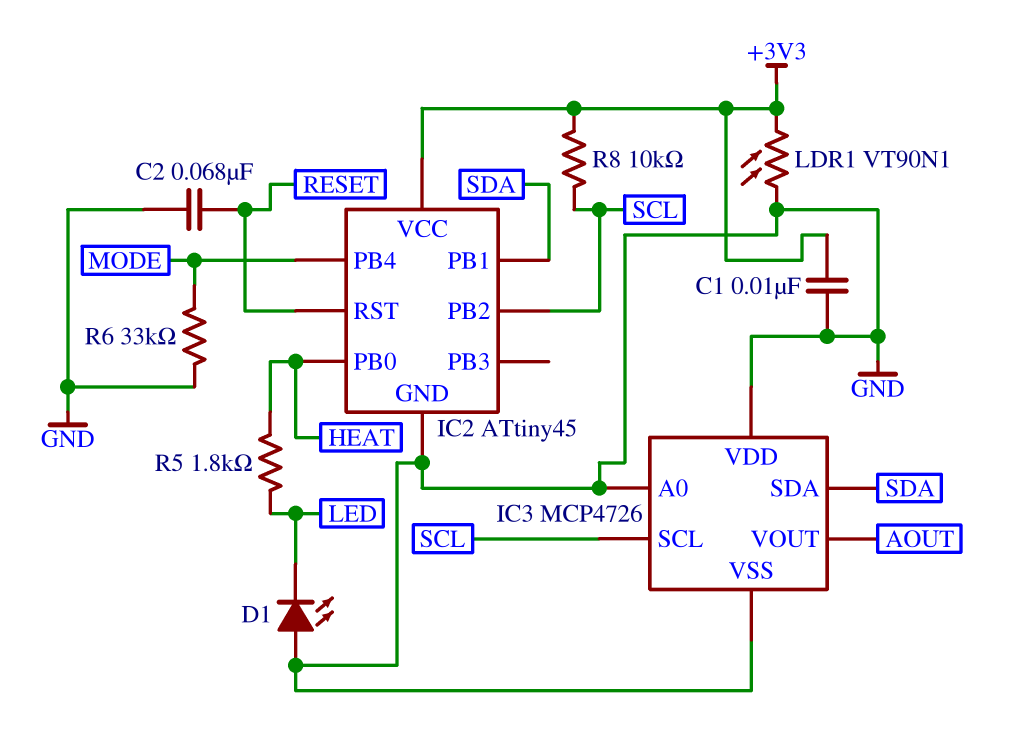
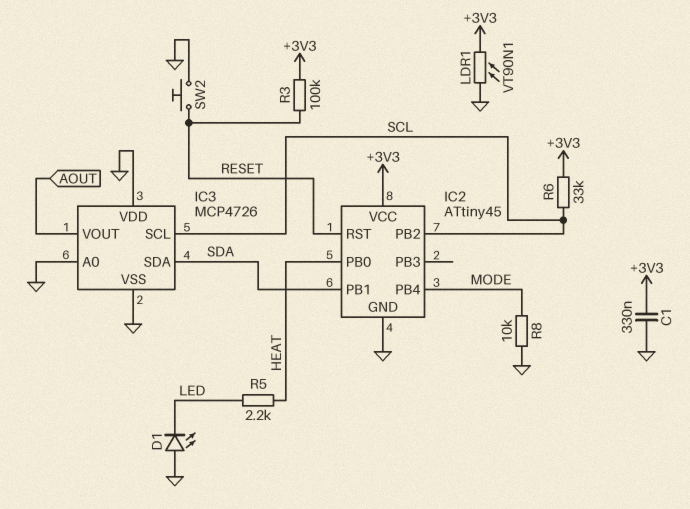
C1: 10nF (+3V3, GND) -> 330nF (+3V3, GND)
C2: 68nF (GND, RESET) -> none
R3: none -> 100k (+3V3, RESET)
R5: 1.8k (HEAT, LED) -> 2.2k (HEAT, LED)
R6: 33k (GND, MODE) -> 33k (+3V3, SCL)
R8: 10k (+3V3, SCL) -> 10k (GND, MODE)
SW2: none -> button (GND, RESET)

